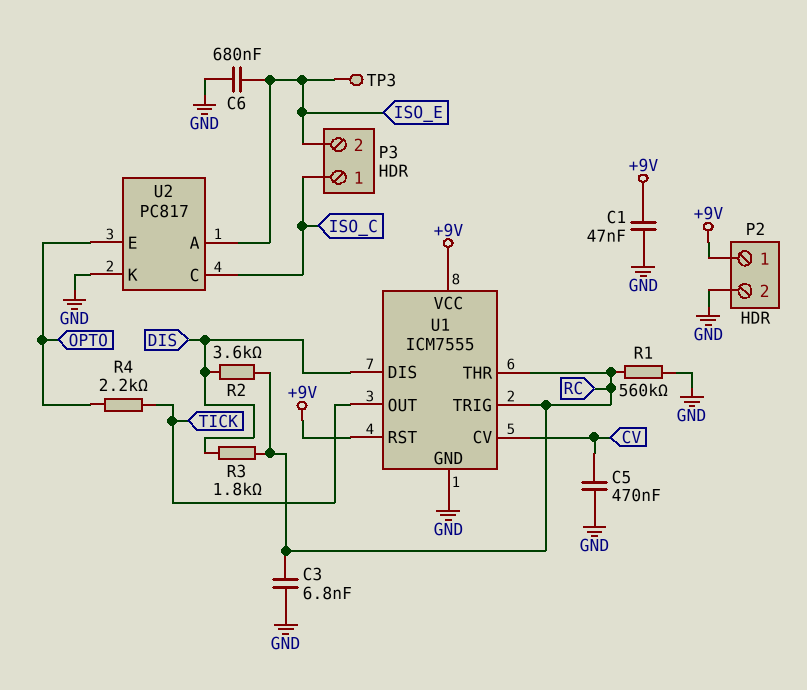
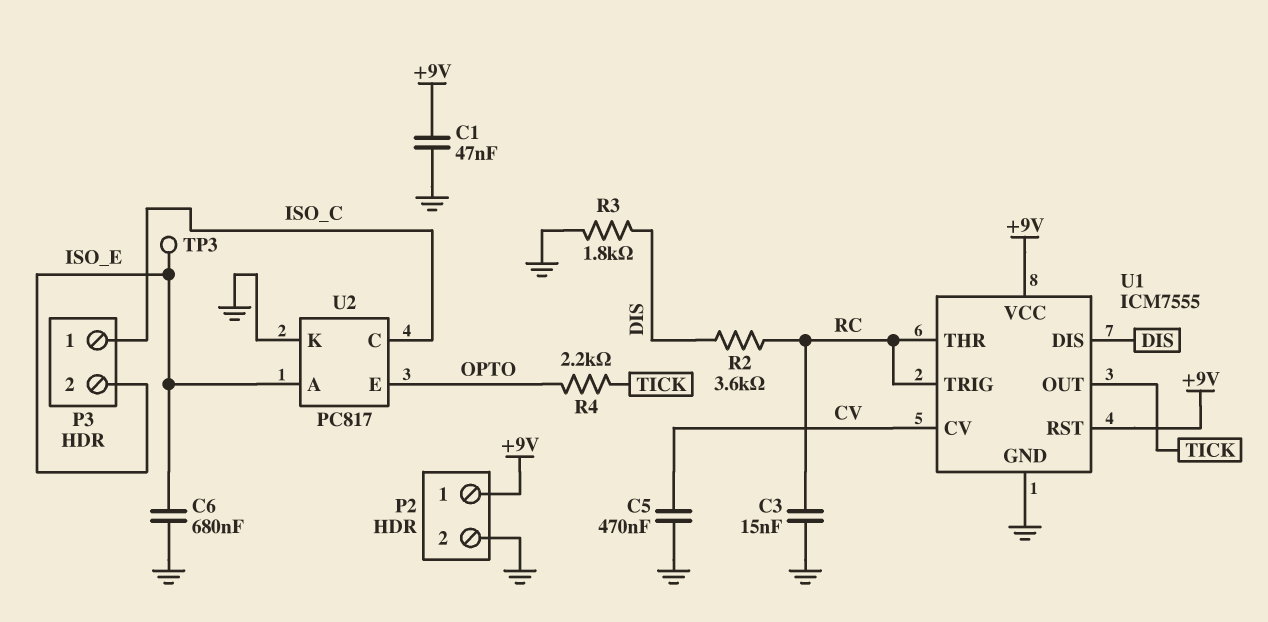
C3: 6.8nF (GND, RC) -> 15nF (GND, RC)
R1: 560k (GND, RC) -> none
R3: 1.8k (DIS, RC) -> 1.8k (DIS, GND)

